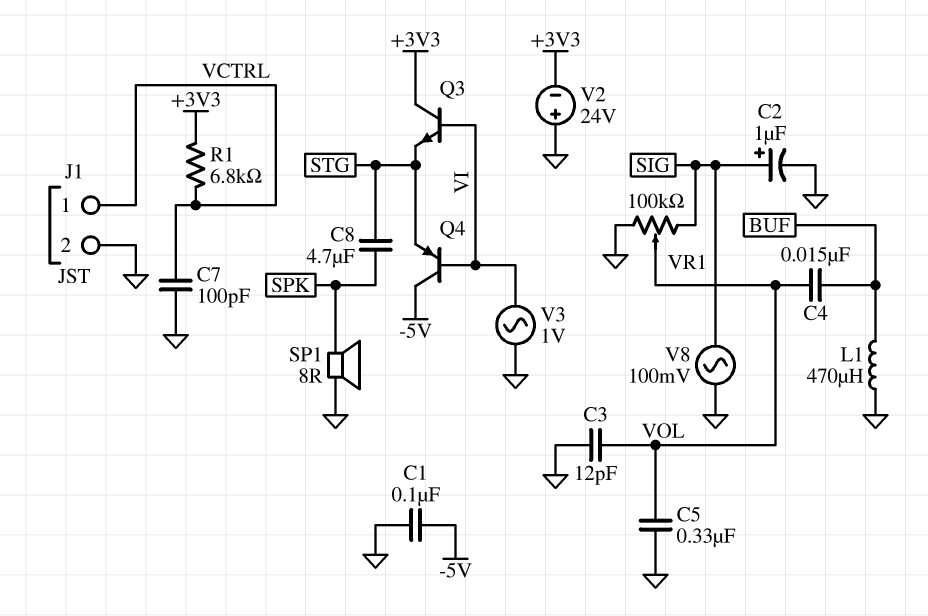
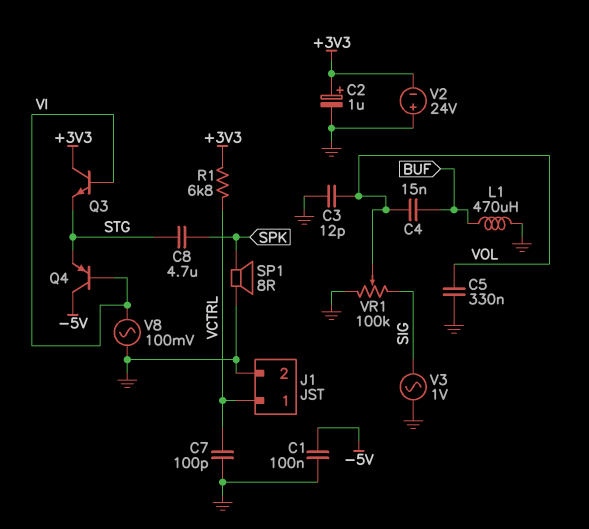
C2: 1uF (plus SIG, minus GND) -> 1uF (plus +3V3, minus GND)
V3: AC 1V (GND, VI) -> AC 1V (GND, SIG)
V8: AC 100mV (GND, SIG) -> AC 100mV (GND, VI)

